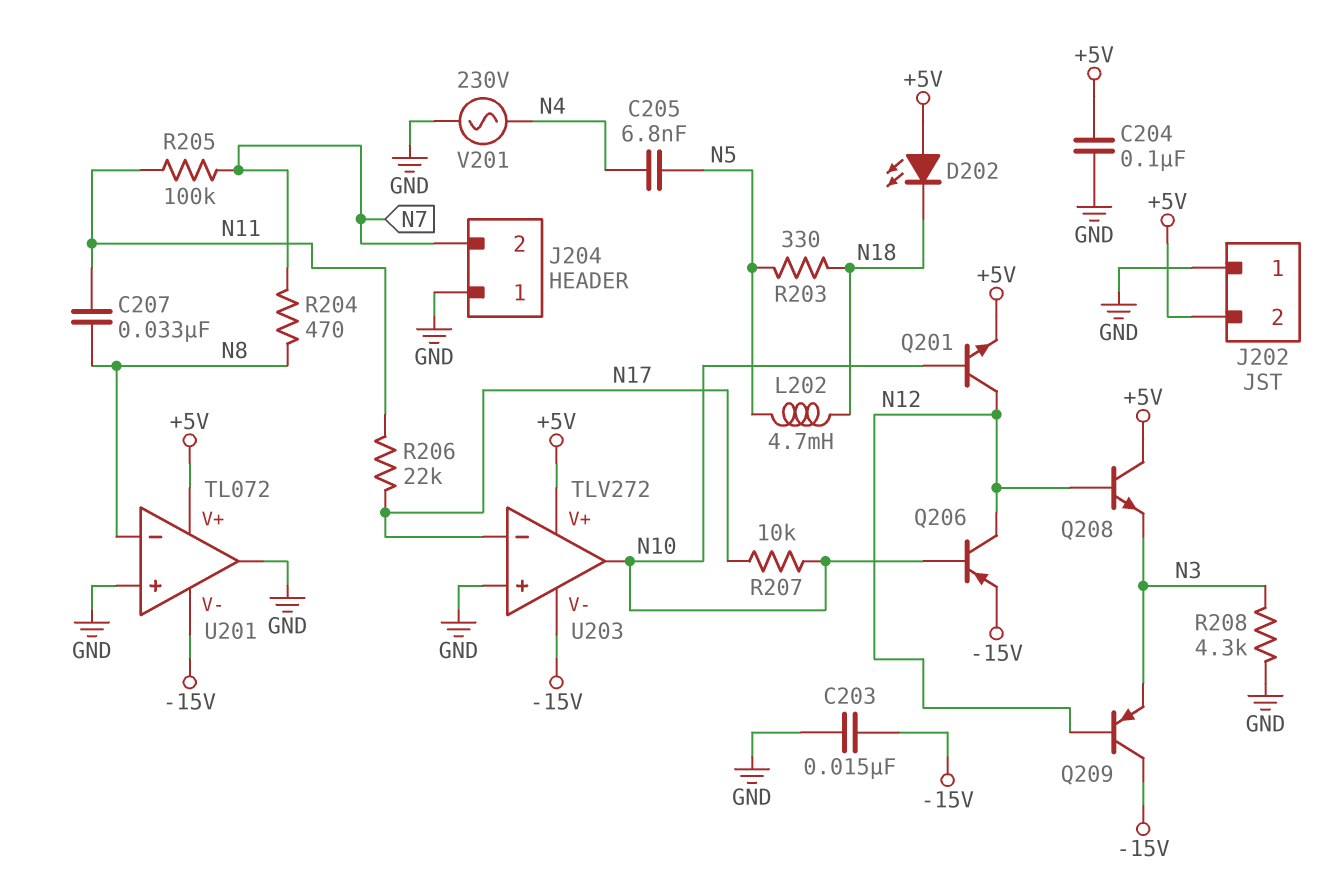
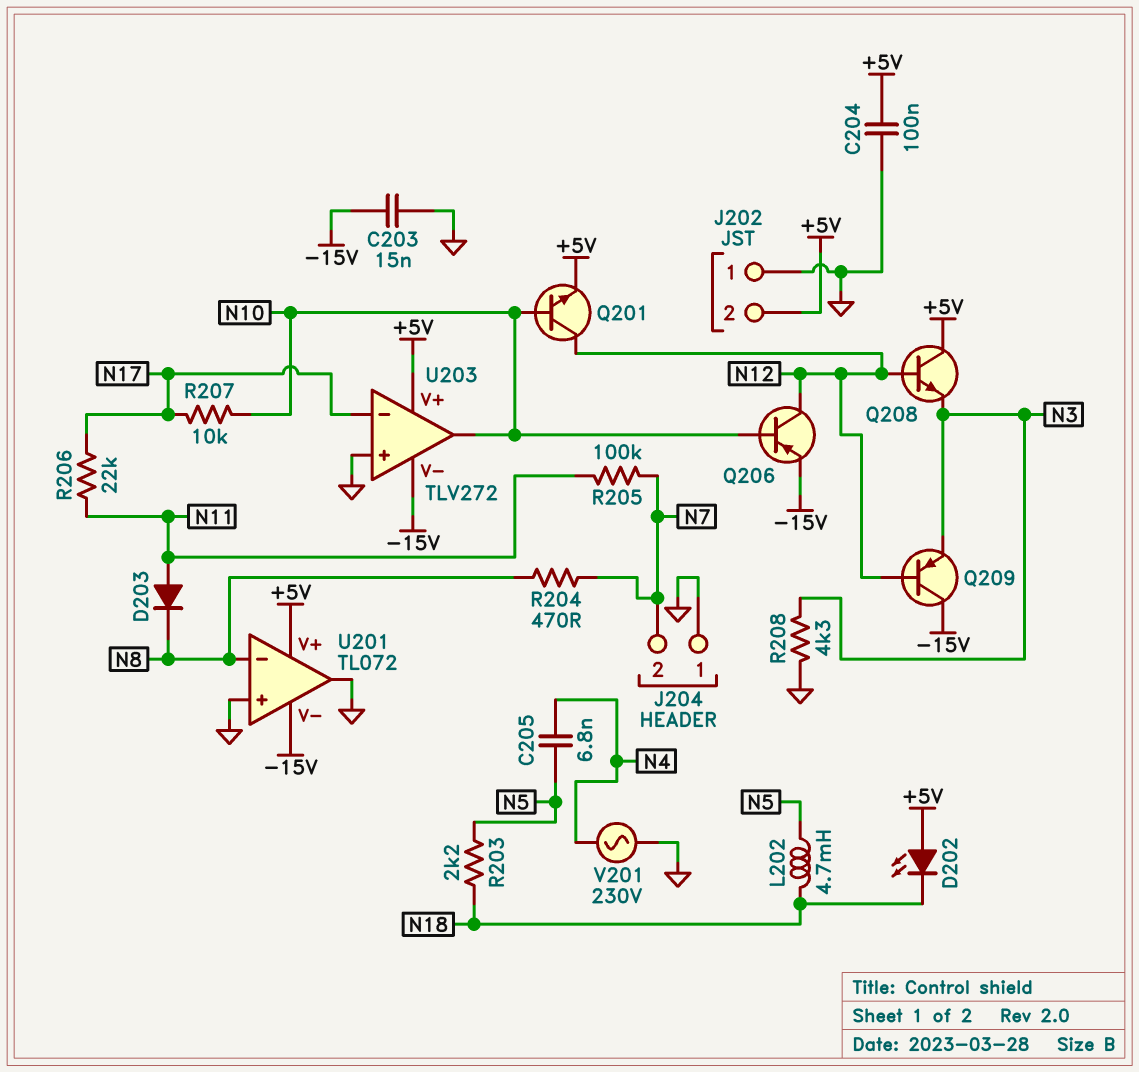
C207: 33nF (N8, N11) -> none
D203: none -> diode (A N11, K N8)
R203: 330 (N5, N18) -> 2.2k (N5, N18)

